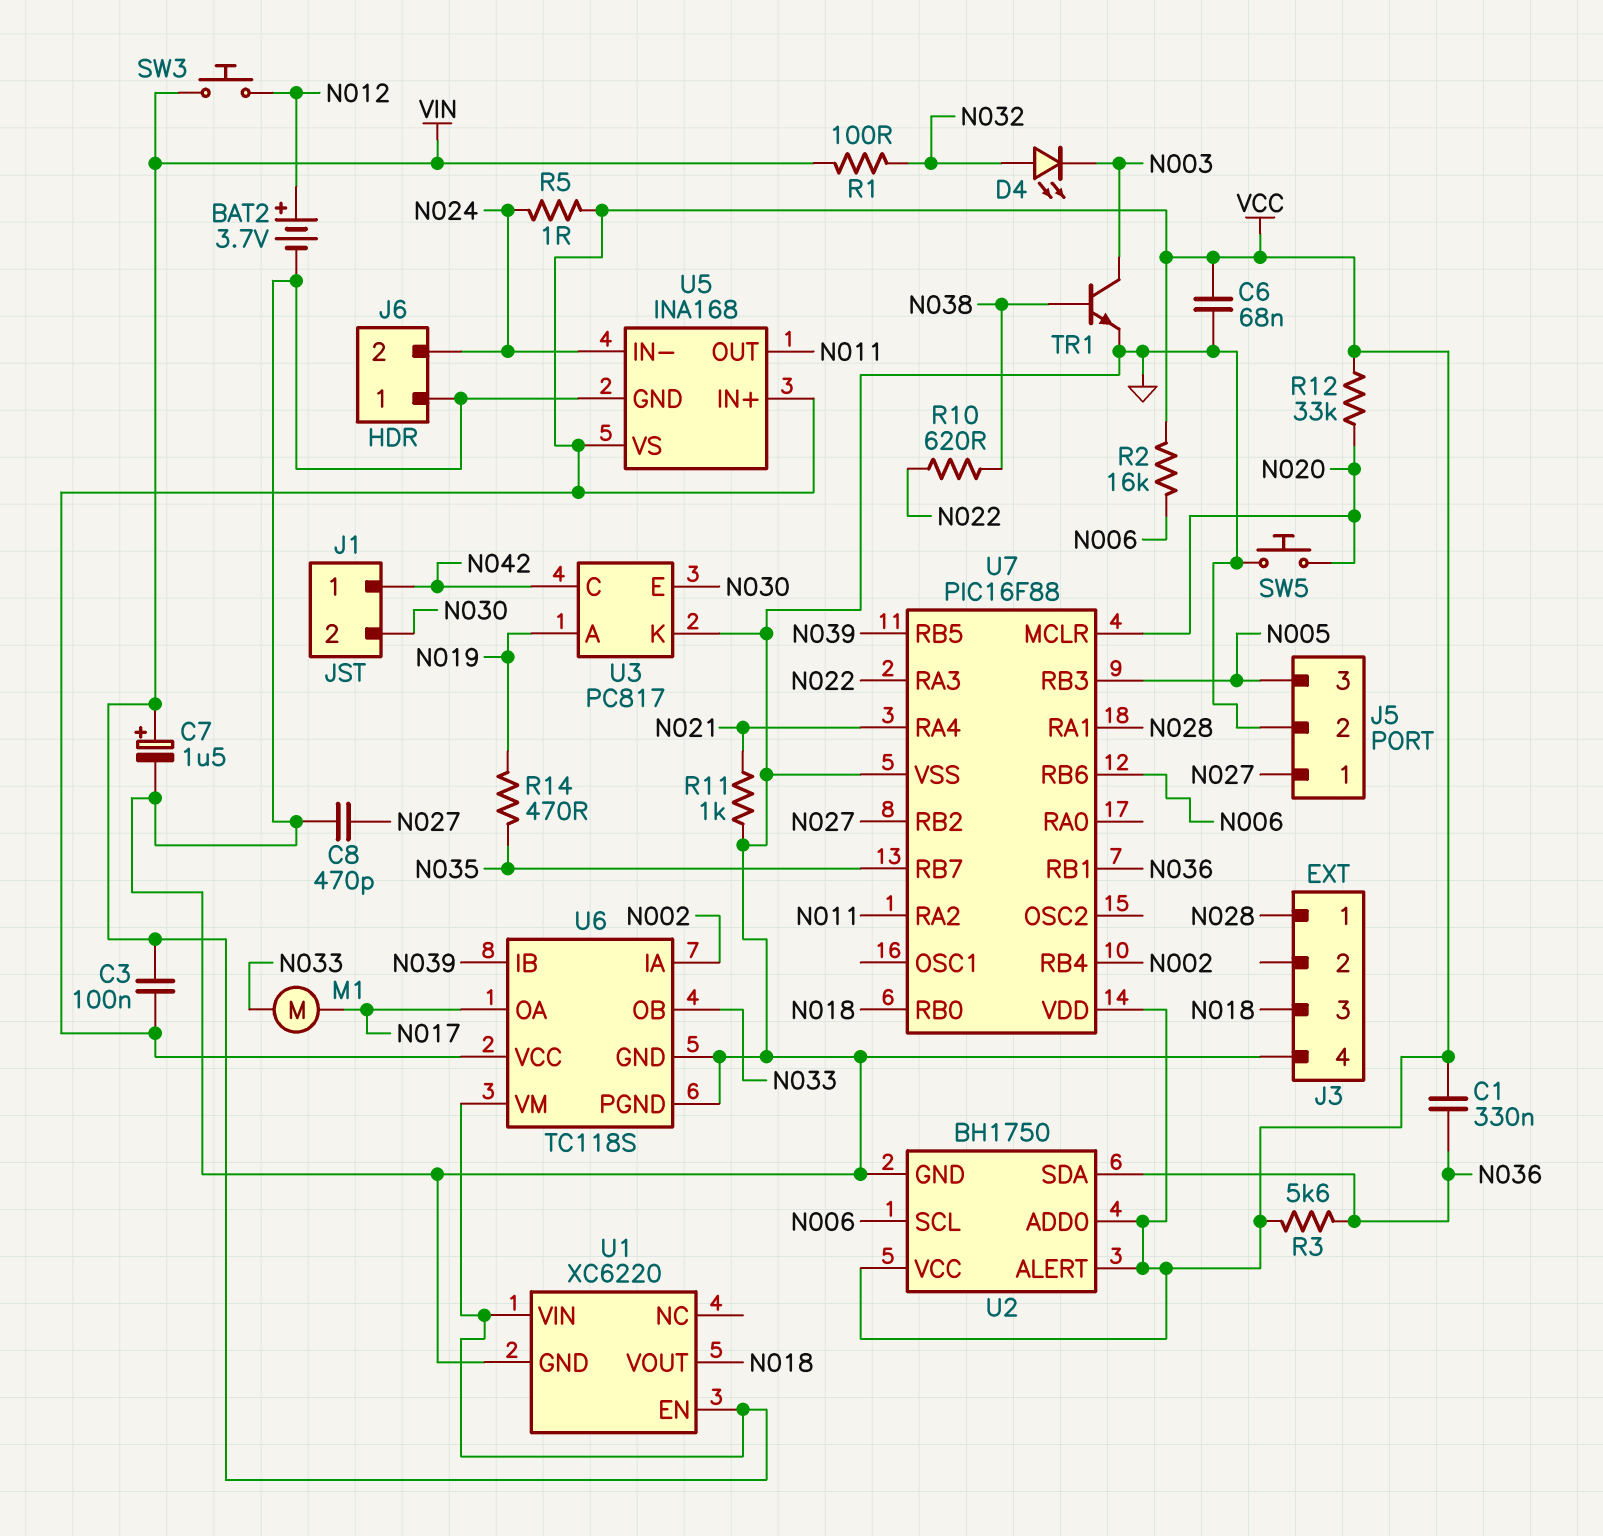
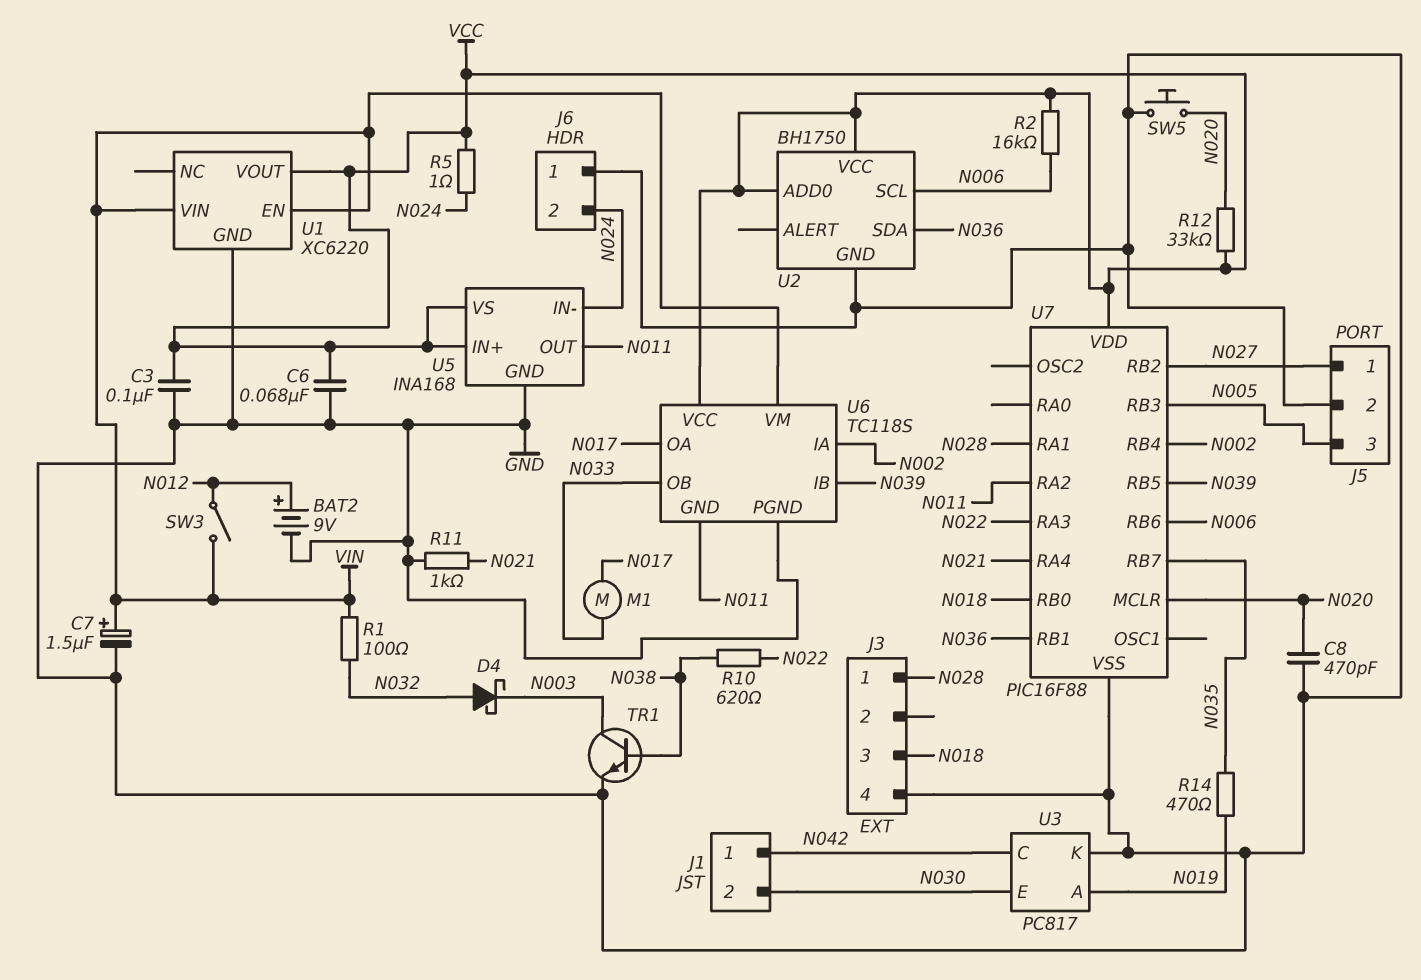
BAT2: 3.7V (plus N012, minus GND) -> 9V (plus N012, minus GND)
C1: 330nF (N036, VCC) -> none
C3: 100nF (VCC, VIN) -> 100nF (GND, VCC)
C8: 470pF (GND, N027) -> 470pF (GND, N020)
D4: LED (A N032, K N003) -> schottky (A N032, K N003)
R3: 5.6k (N036, VCC) -> none
SW3: button (N012, VIN) -> switch (N012, VIN)
U1 pin VOUT: N018 -> VCC
U2 pin ALERT: VCC -> none
U6 pin GND: GND -> N011

